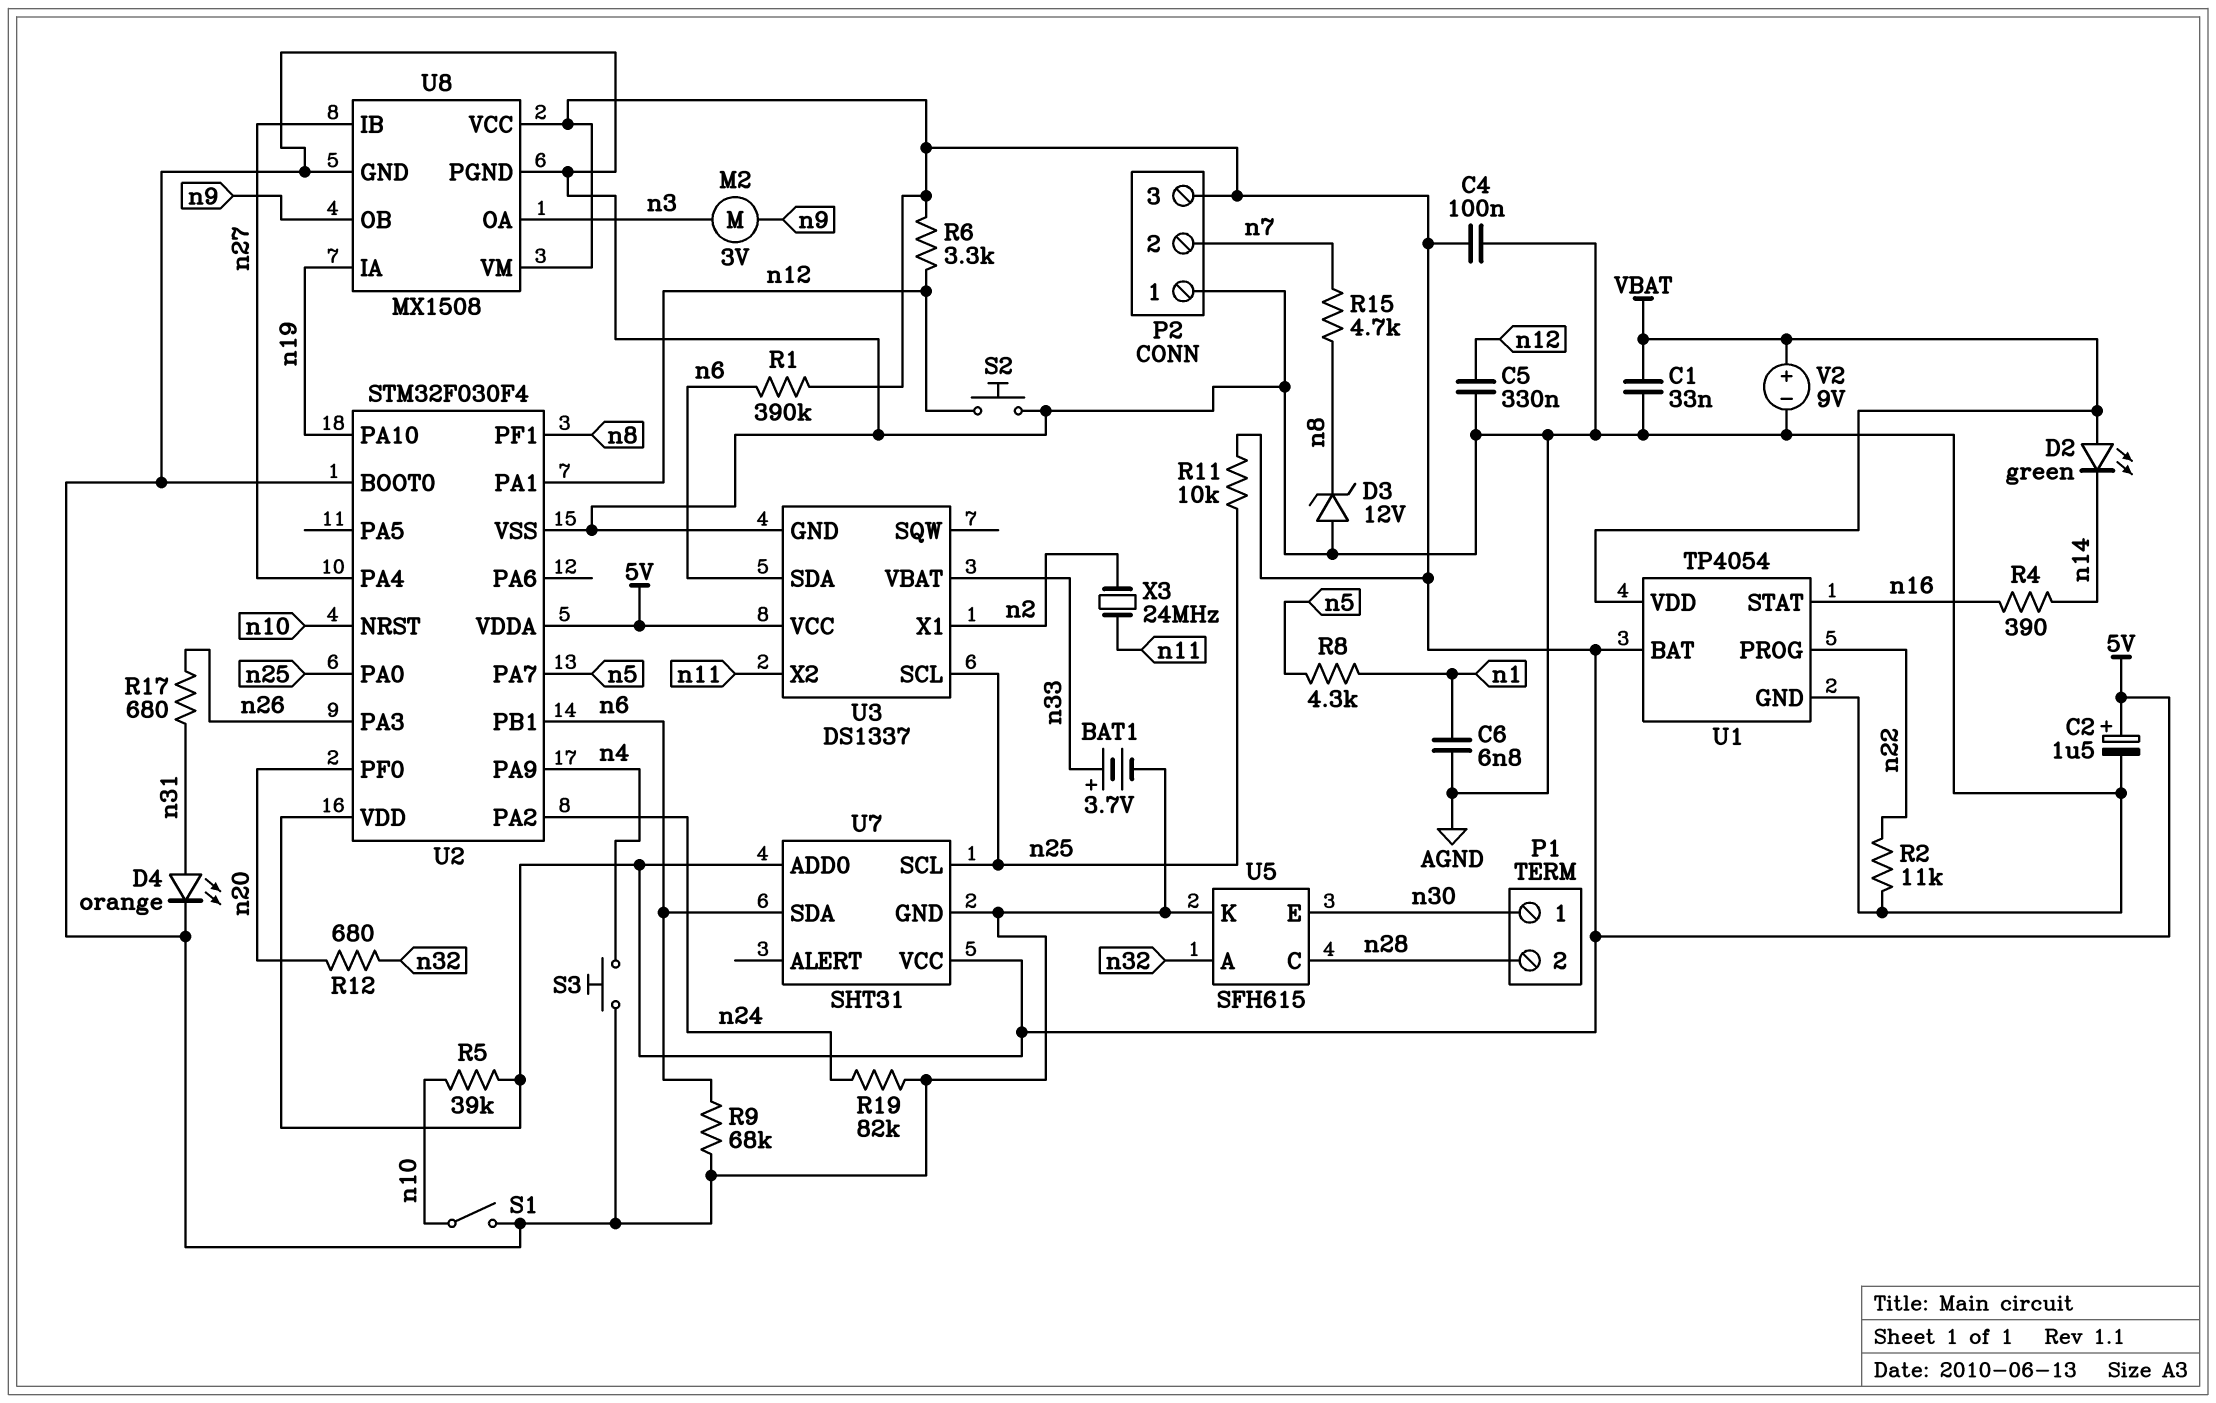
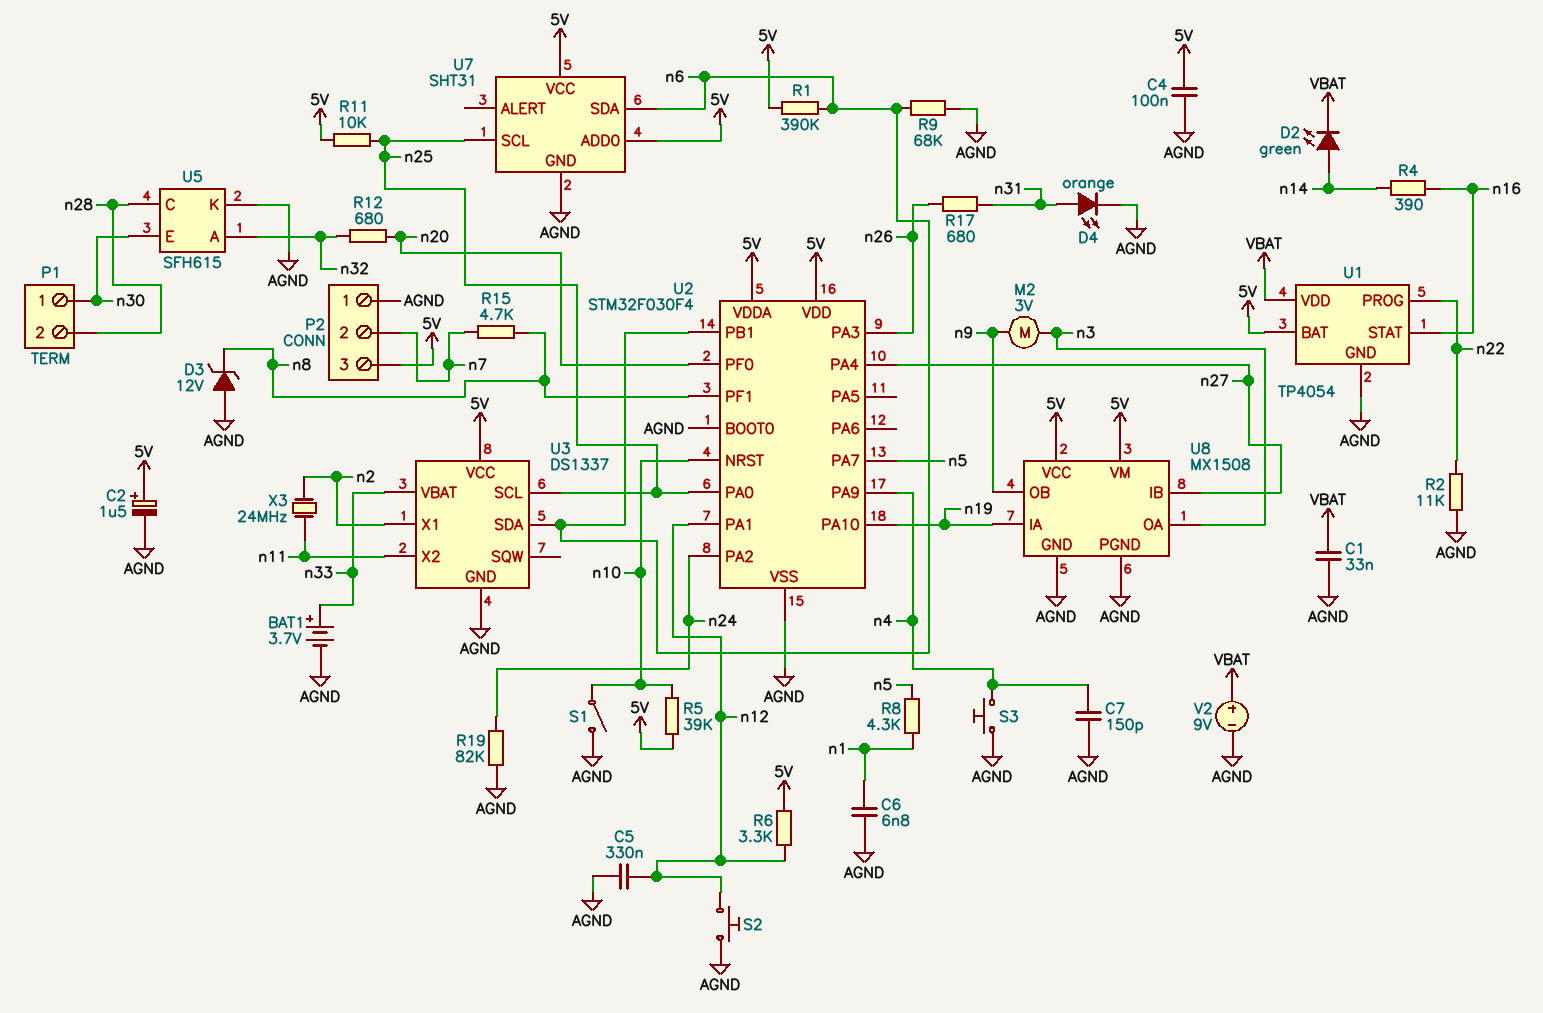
C7: none -> 150pF (AGND, n4)
D2: LED green (A VBAT, K n14) -> LED green (A n14, K VBAT)

